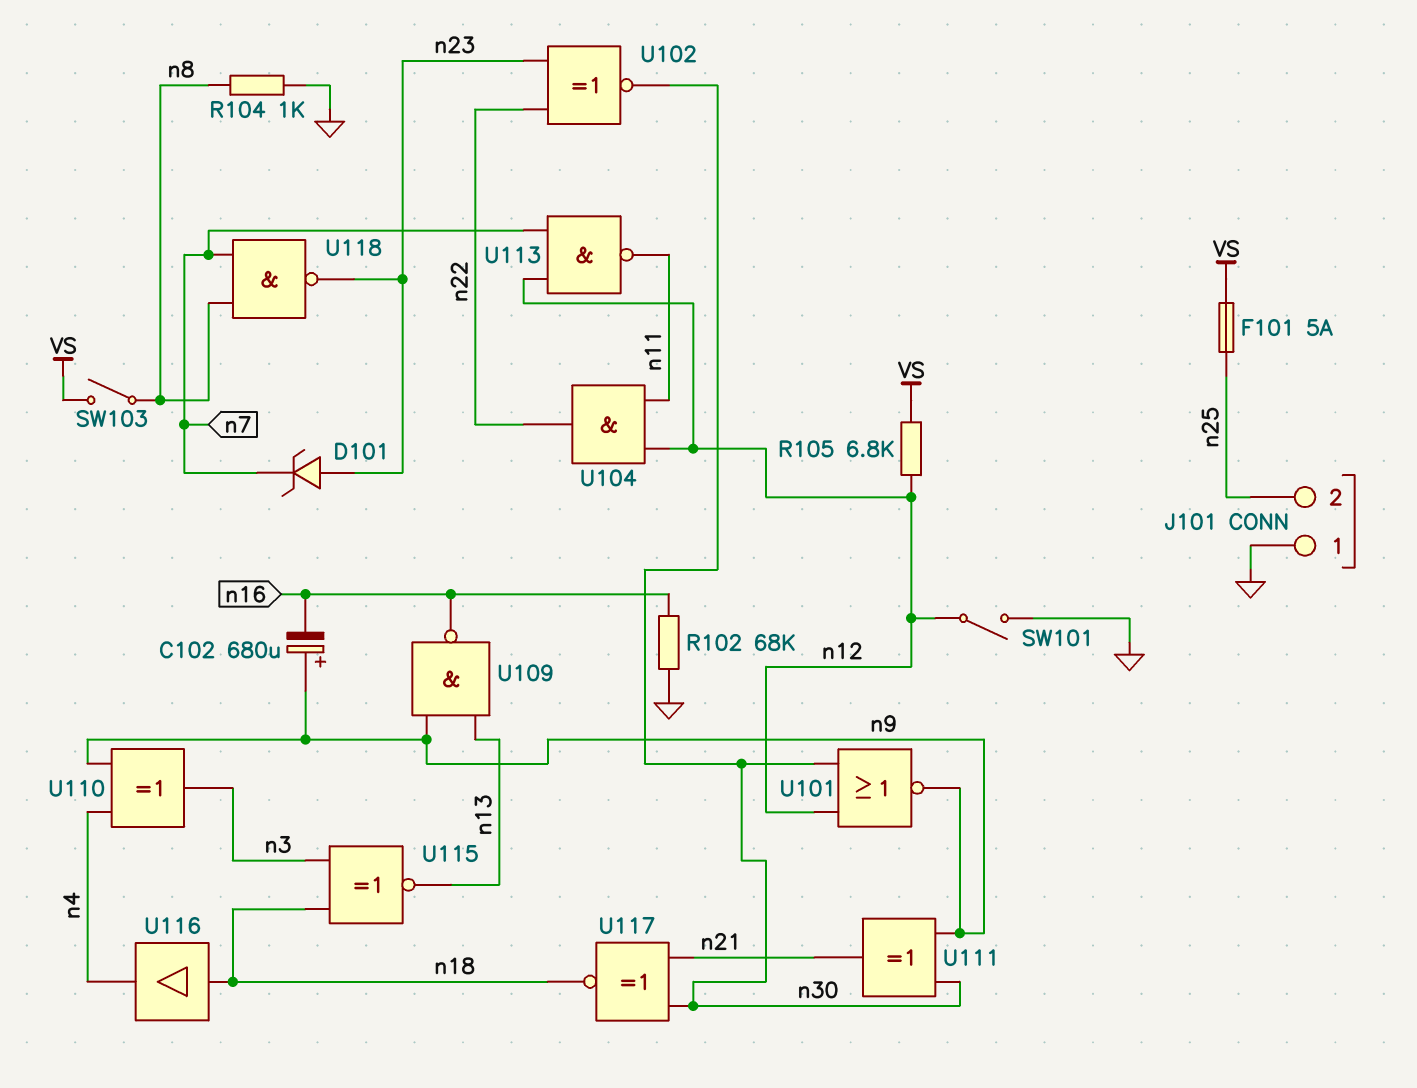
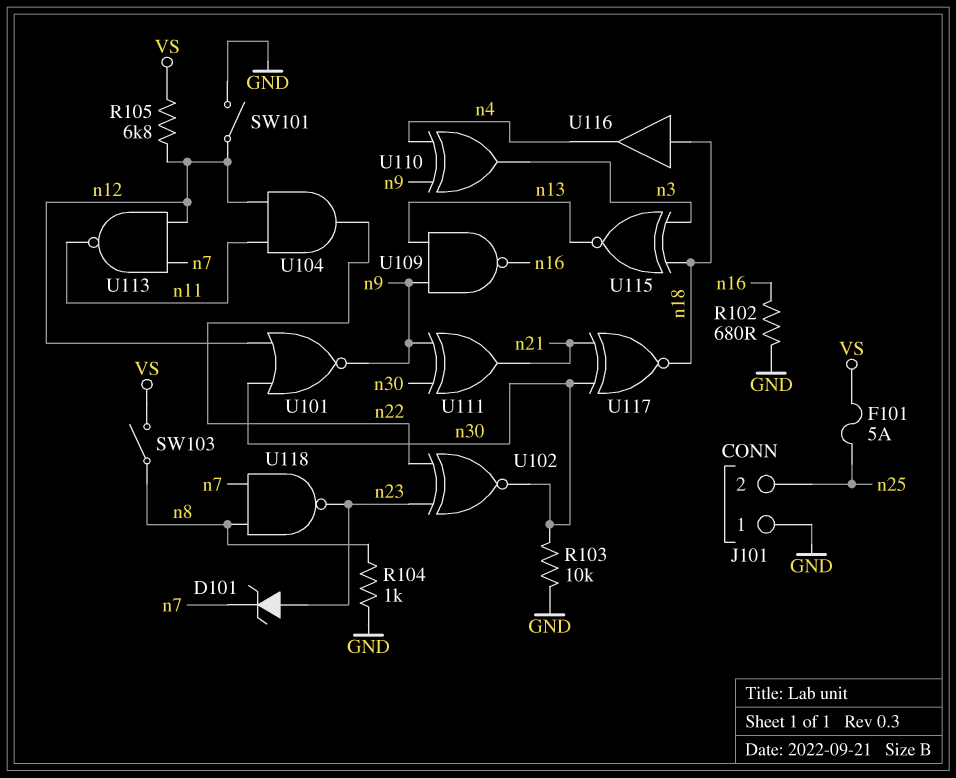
C102: 680uF (plus n9, minus n16) -> none
R102: 68k (GND, n16) -> 680 (GND, n16)
R103: none -> 10k (GND, n30)

